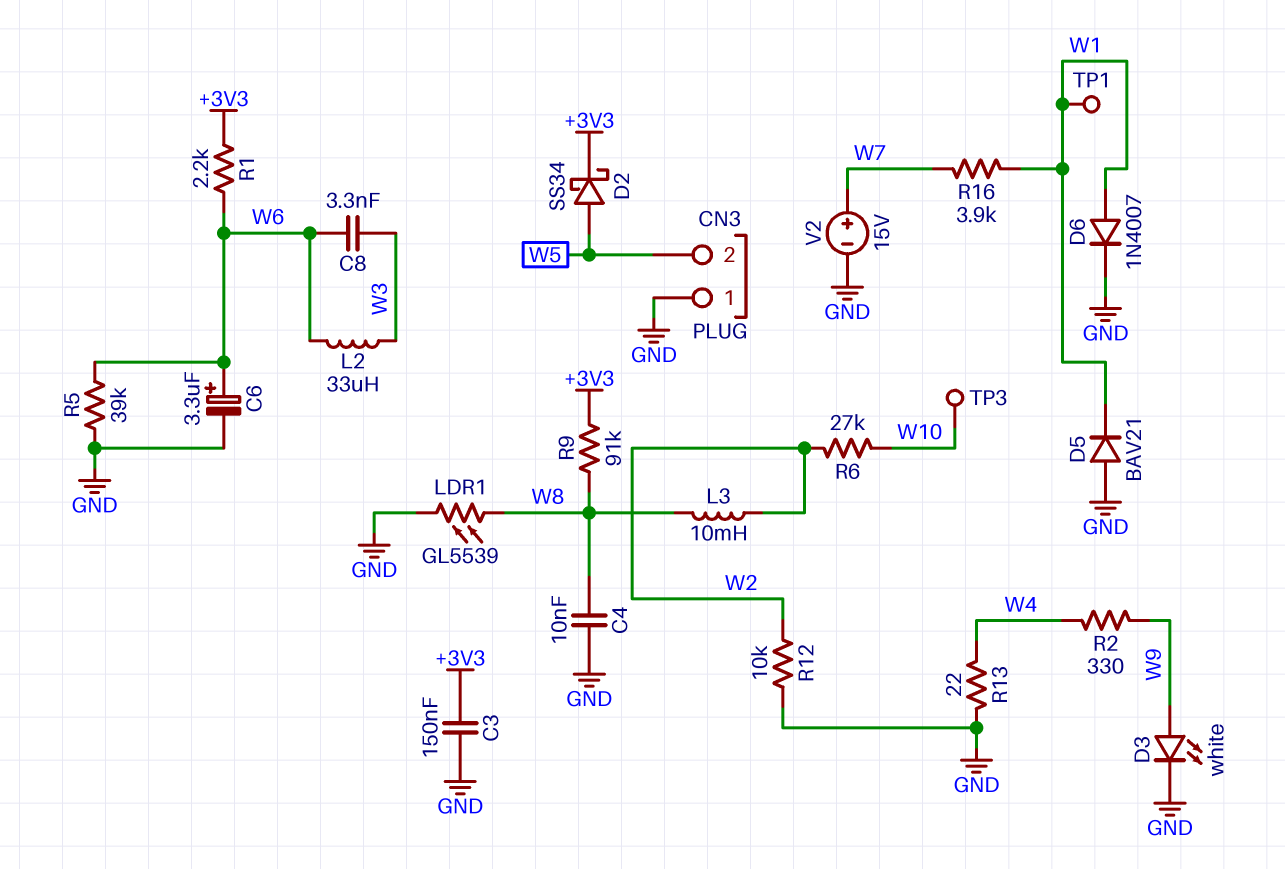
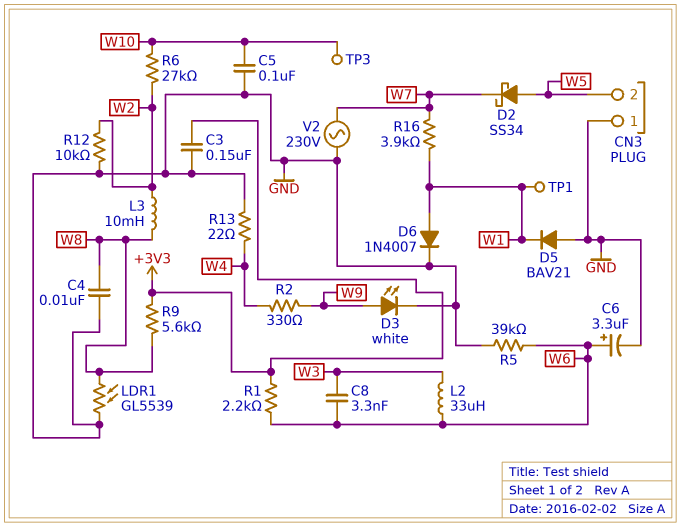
C5: none -> 100nF (GND, W10)
D2: schottky SS34 (A W5, K +3V3) -> schottky SS34 (A W5, K W7)
R9: 91k (+3V3, W8) -> 5.6k (+3V3, W8)
V2: 15V (plus W7, minus GND) -> AC 230V (GND, W7)

